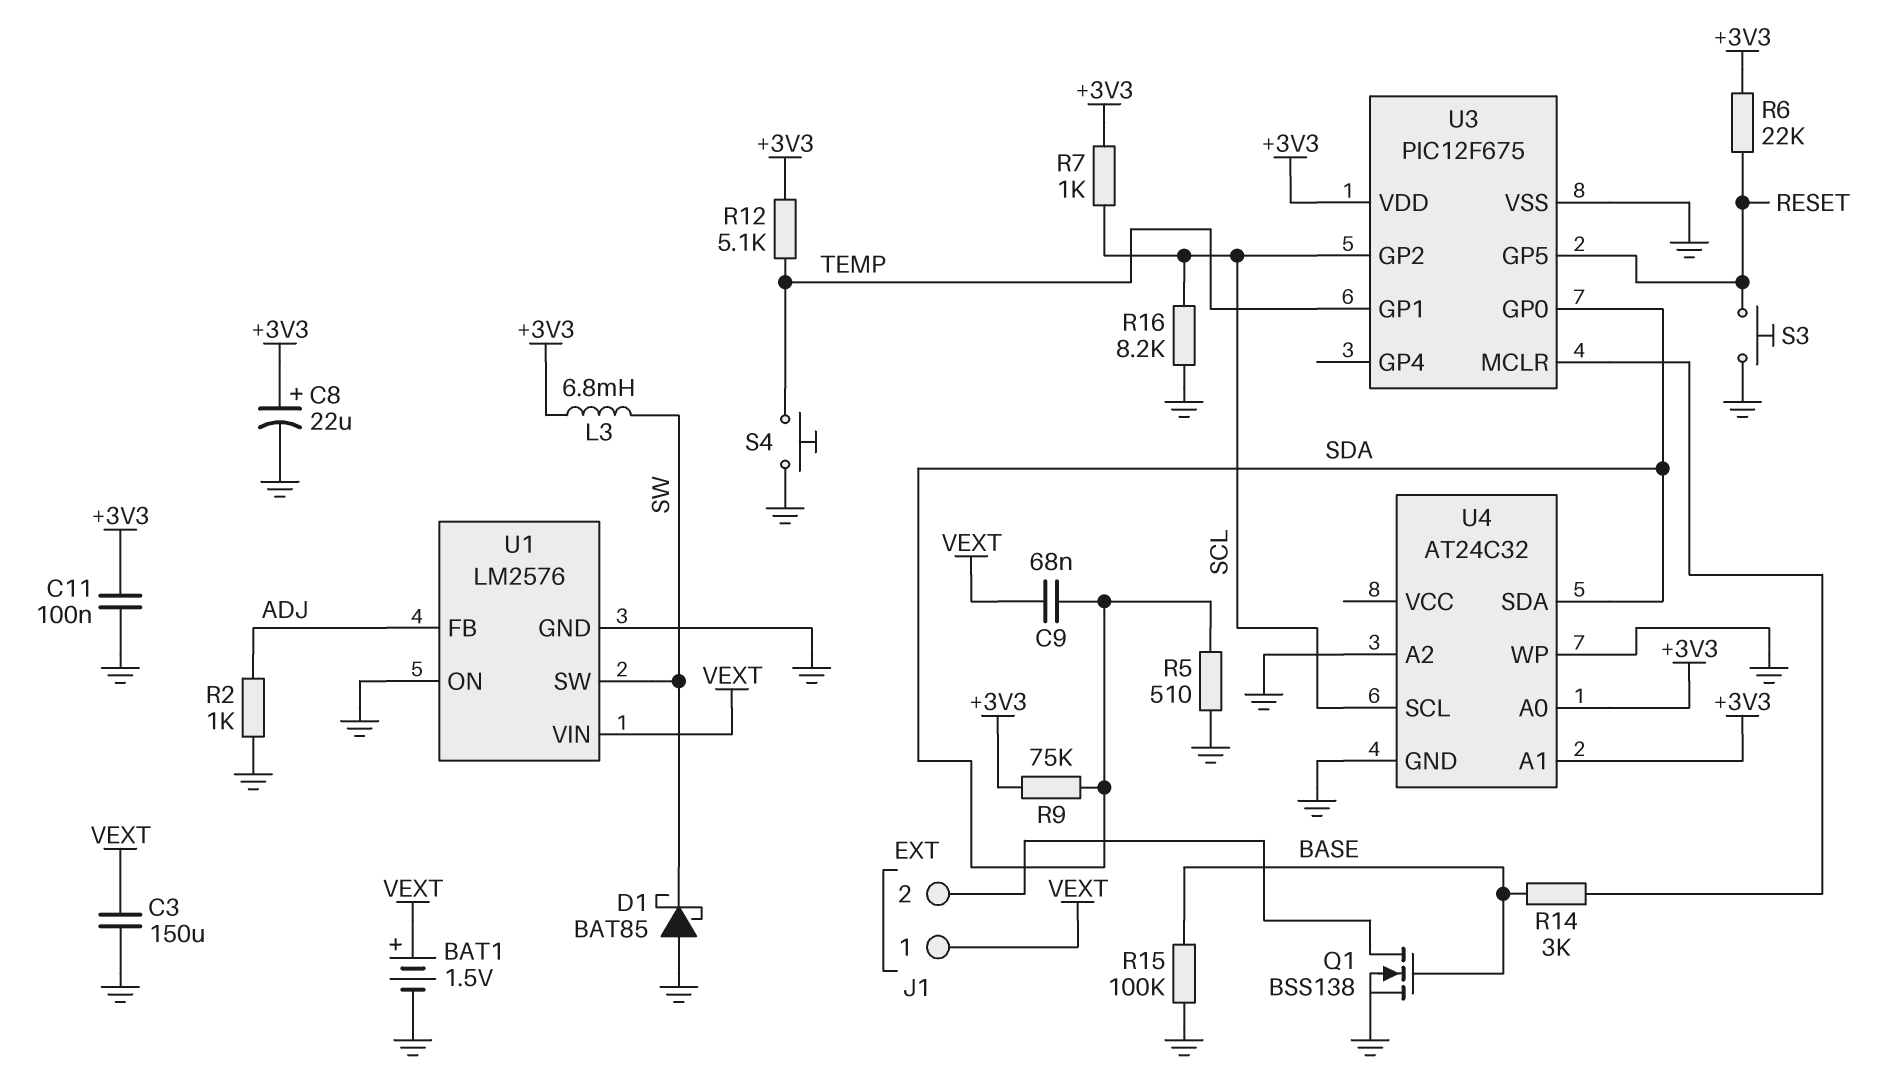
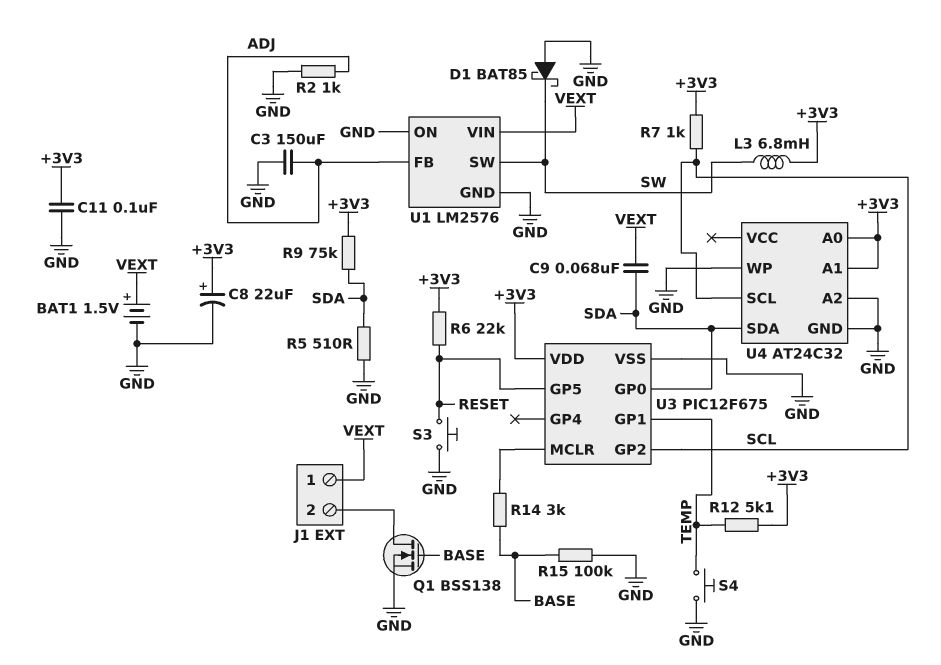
C3: 150uF (GND, VEXT) -> 150uF (ADJ, GND)
R16: 8.2k (GND, SCL) -> none

